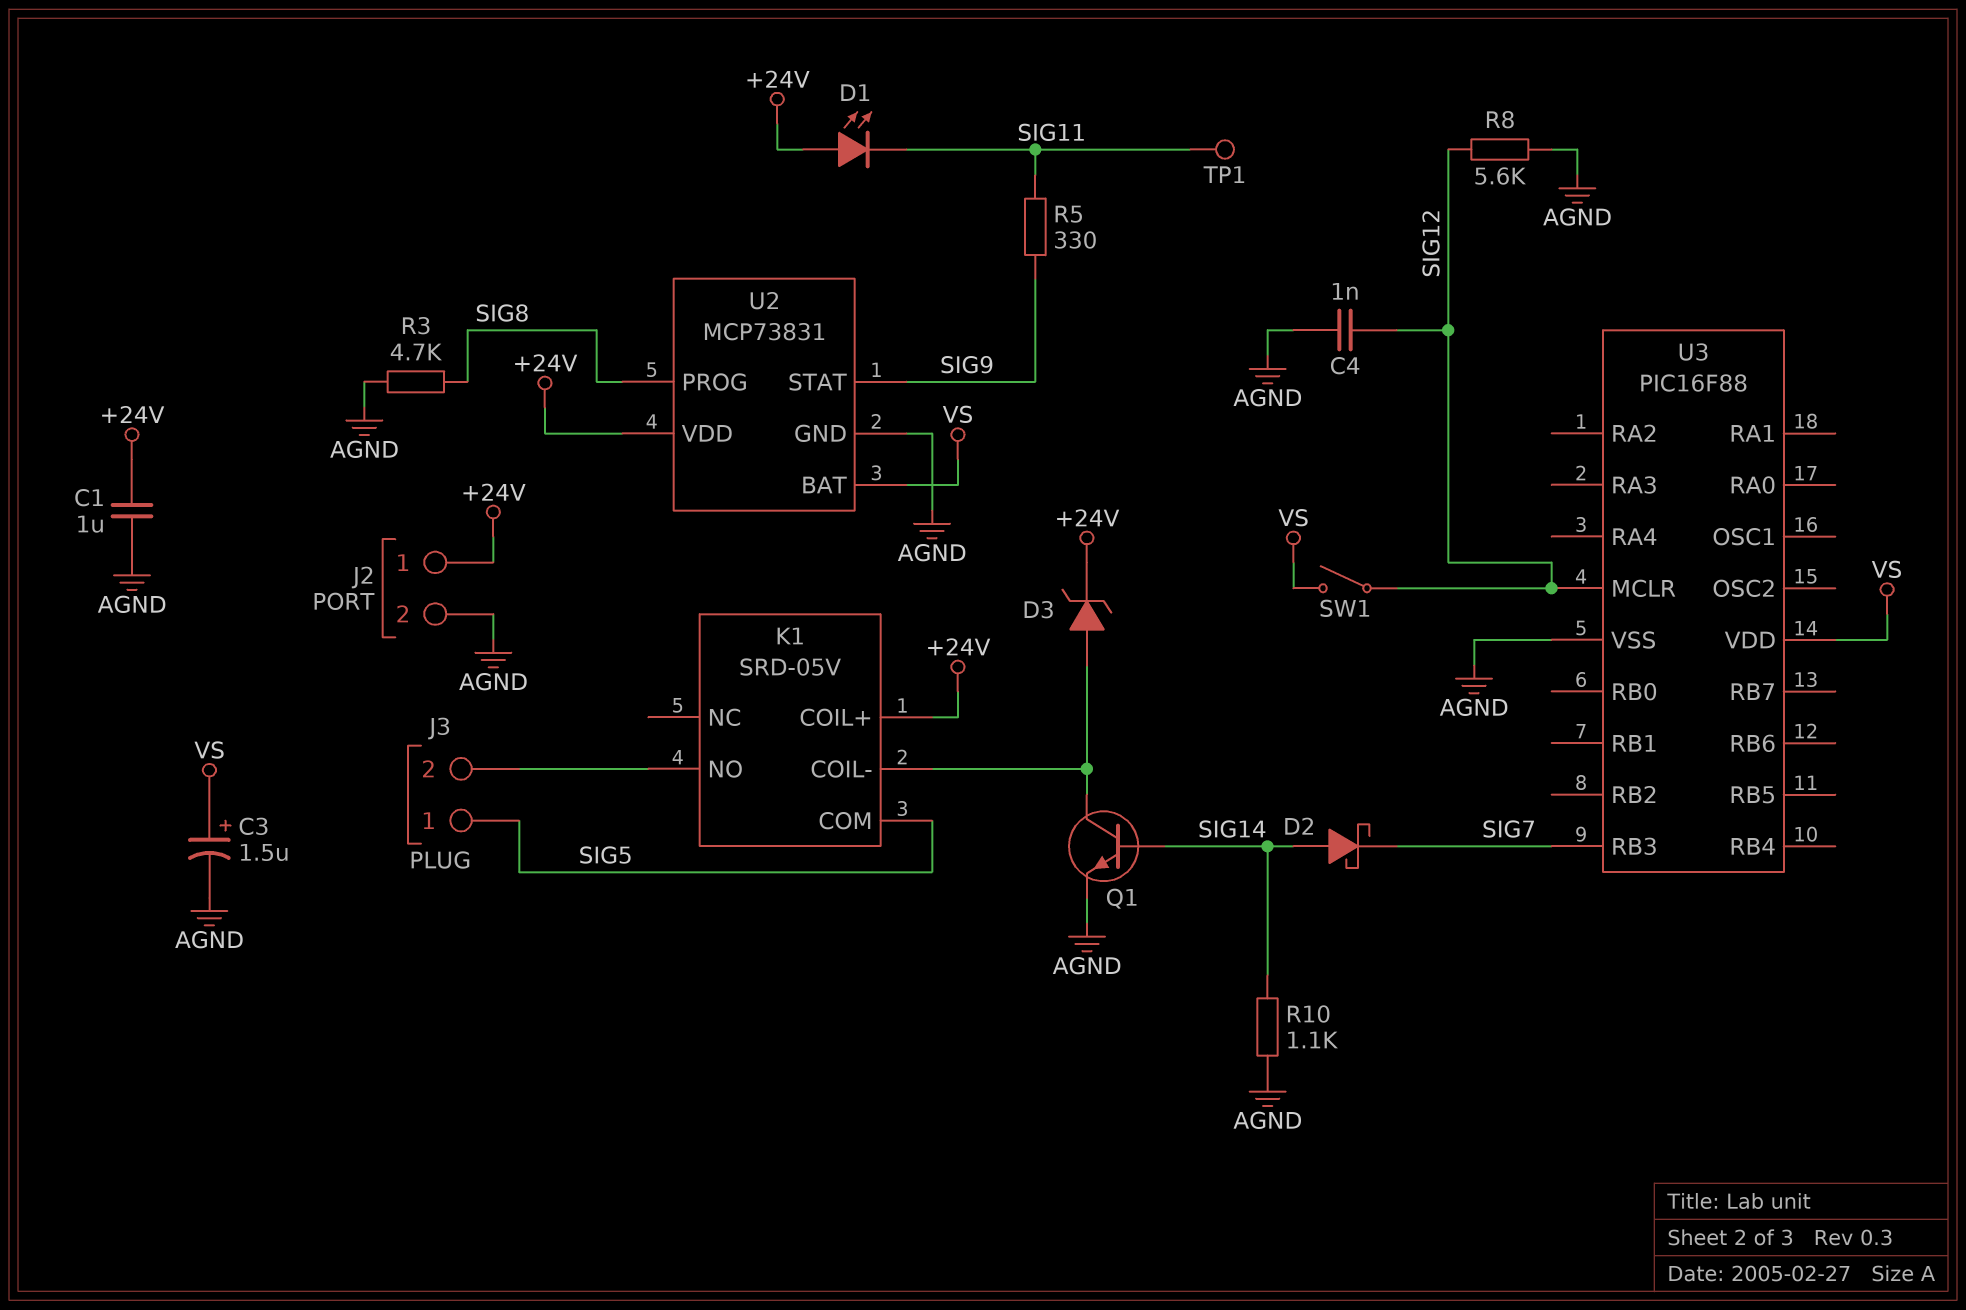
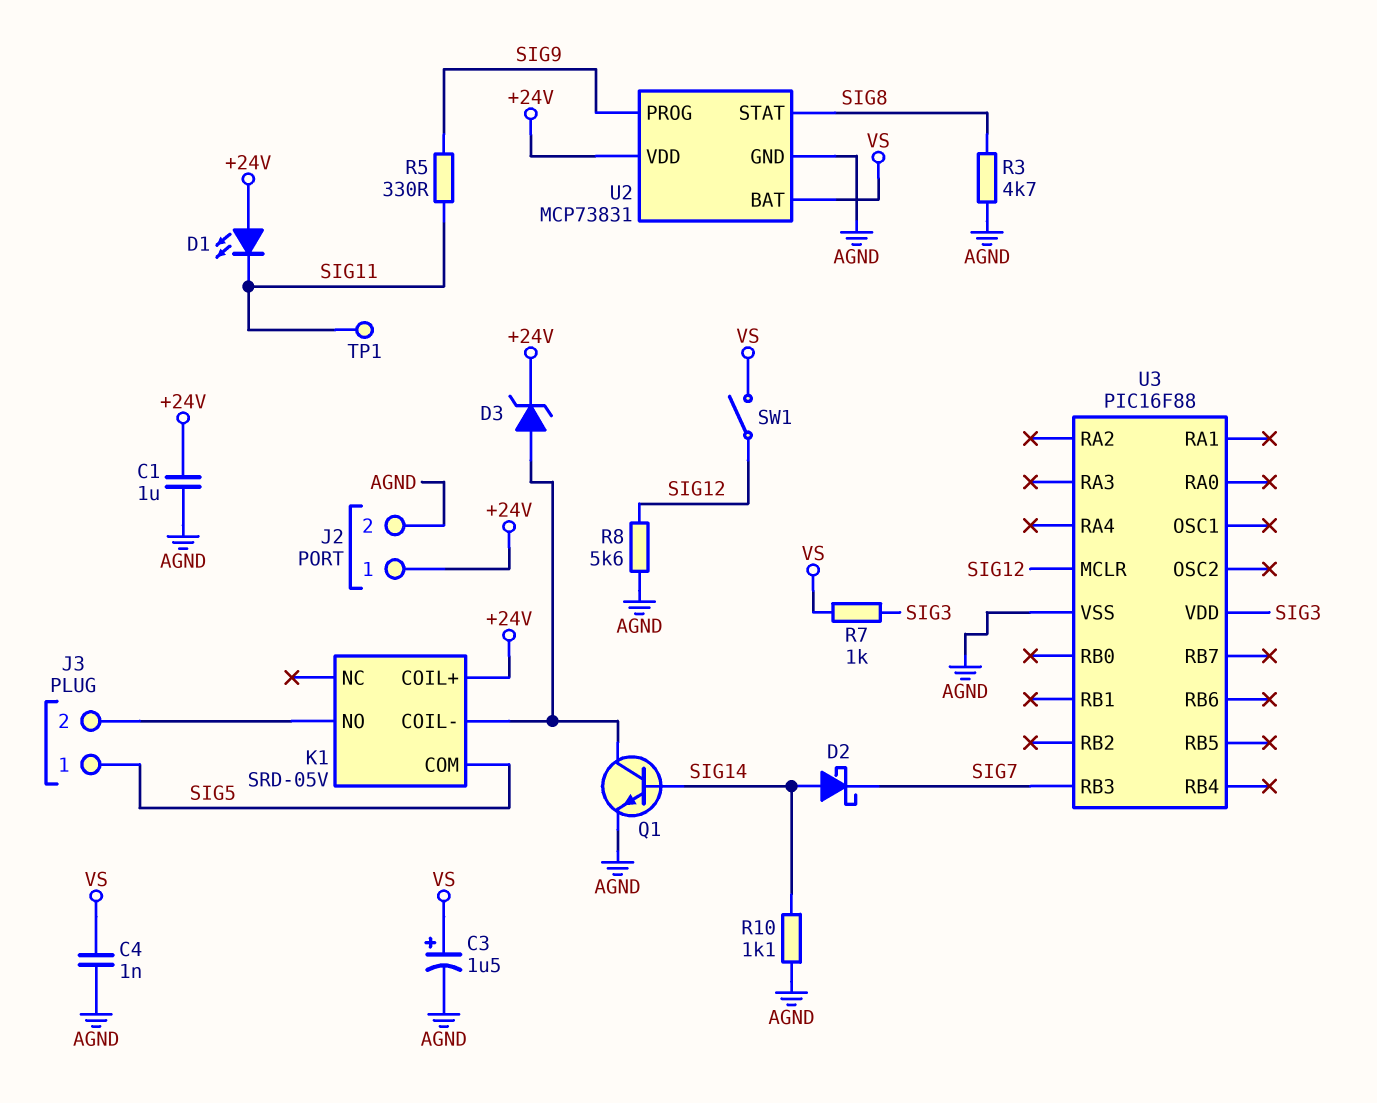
C4: 1nF (AGND, SIG12) -> 1nF (AGND, VS)
R7: none -> 1k (SIG3, VS)
U2 pin PROG: SIG8 -> SIG9
U2 pin STAT: SIG9 -> SIG8
U3 pin VDD: VS -> SIG3

